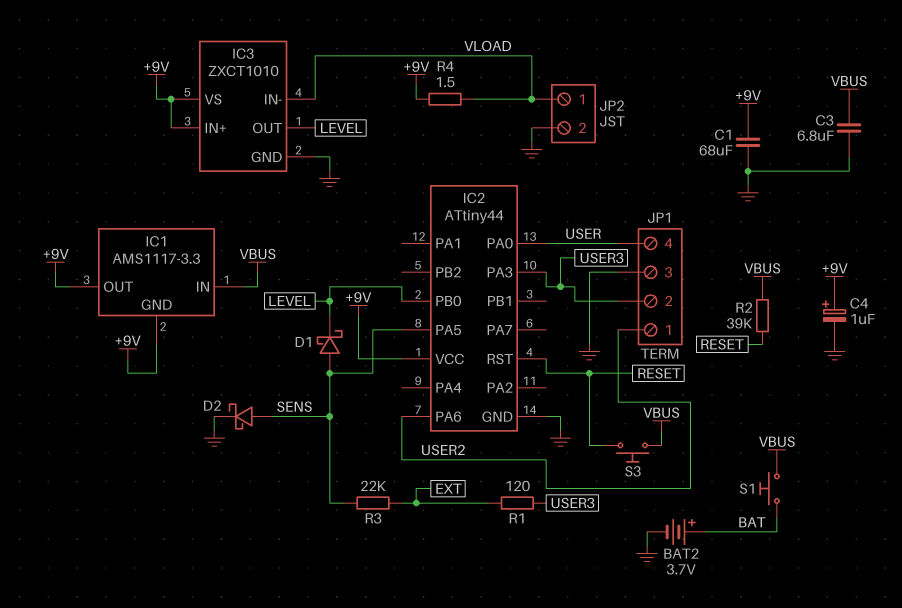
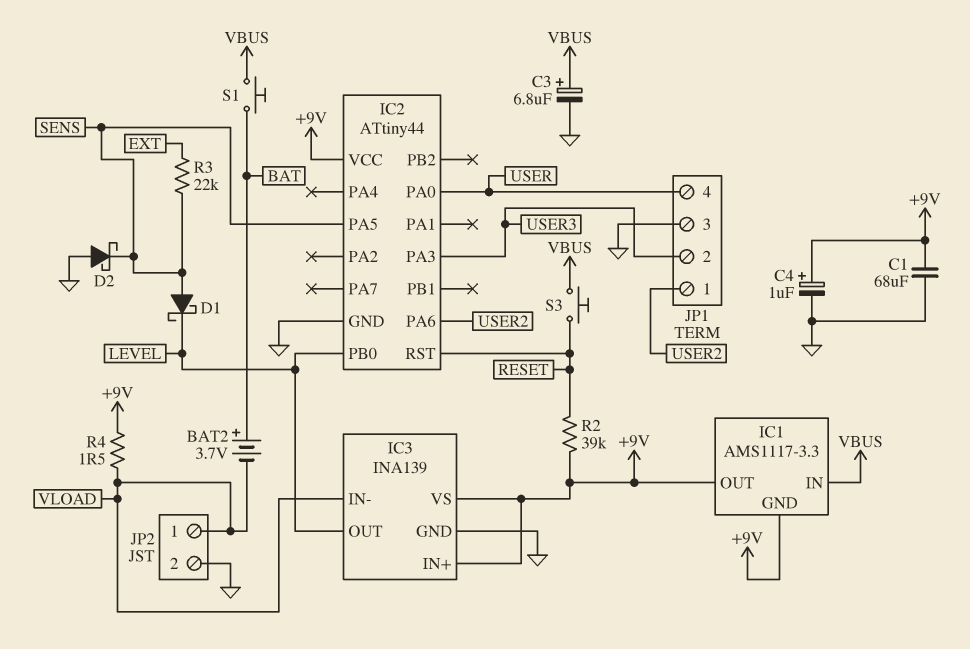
BAT2: 3.7V (plus BAT, minus GND) -> 3.7V (plus BAT, minus VLOAD)
C3: 6.8uF (GND, VBUS) -> 6.8uF (plus VBUS, minus GND)
D2: schottky (A SENS, K GND) -> schottky (A GND, K SENS)
IC3: ZXCT1010 -> INA139
R1: 120 (EXT, USER3) -> none
R2: 39k (RESET, VBUS) -> 39k (+9V, RESET)

